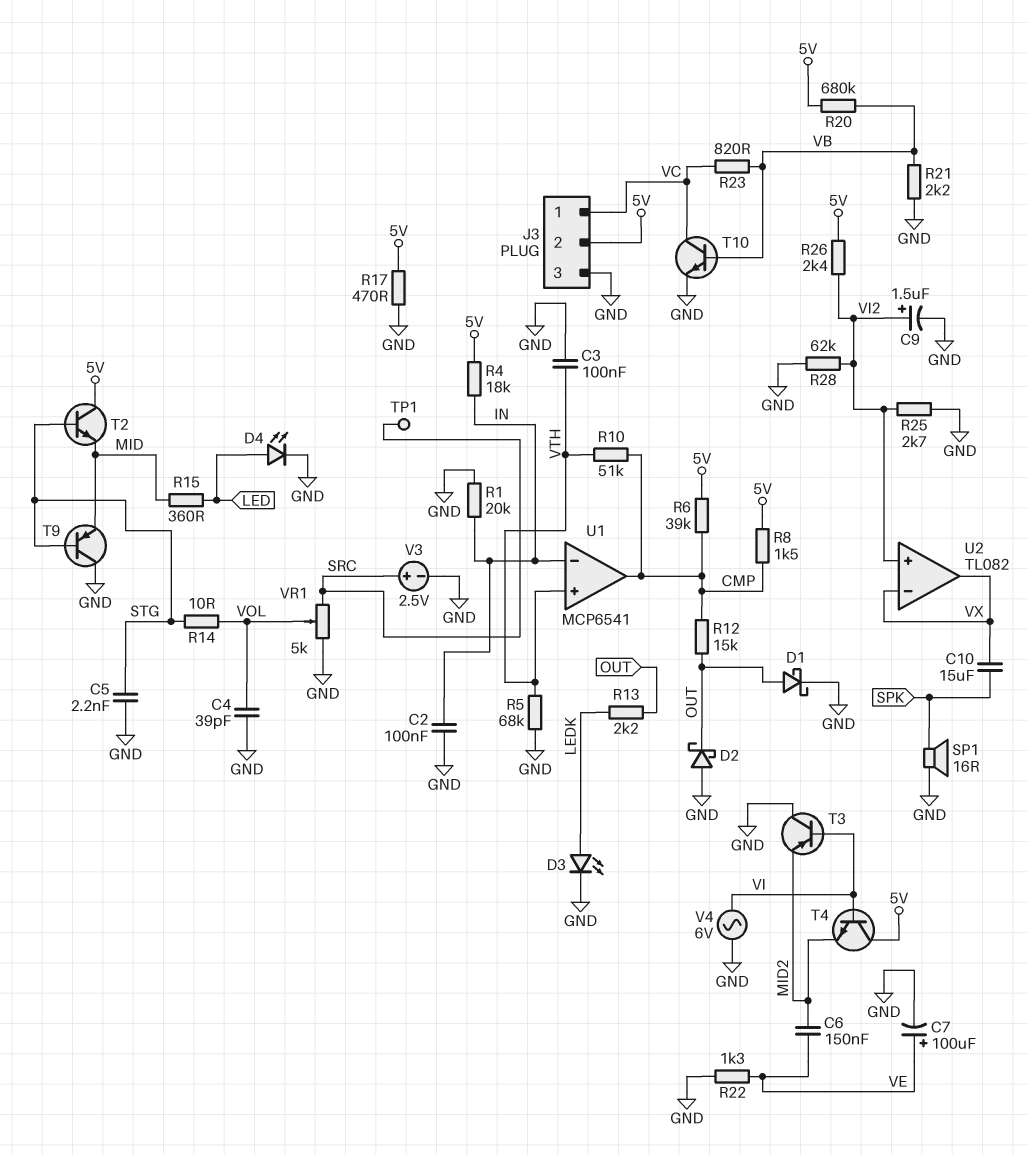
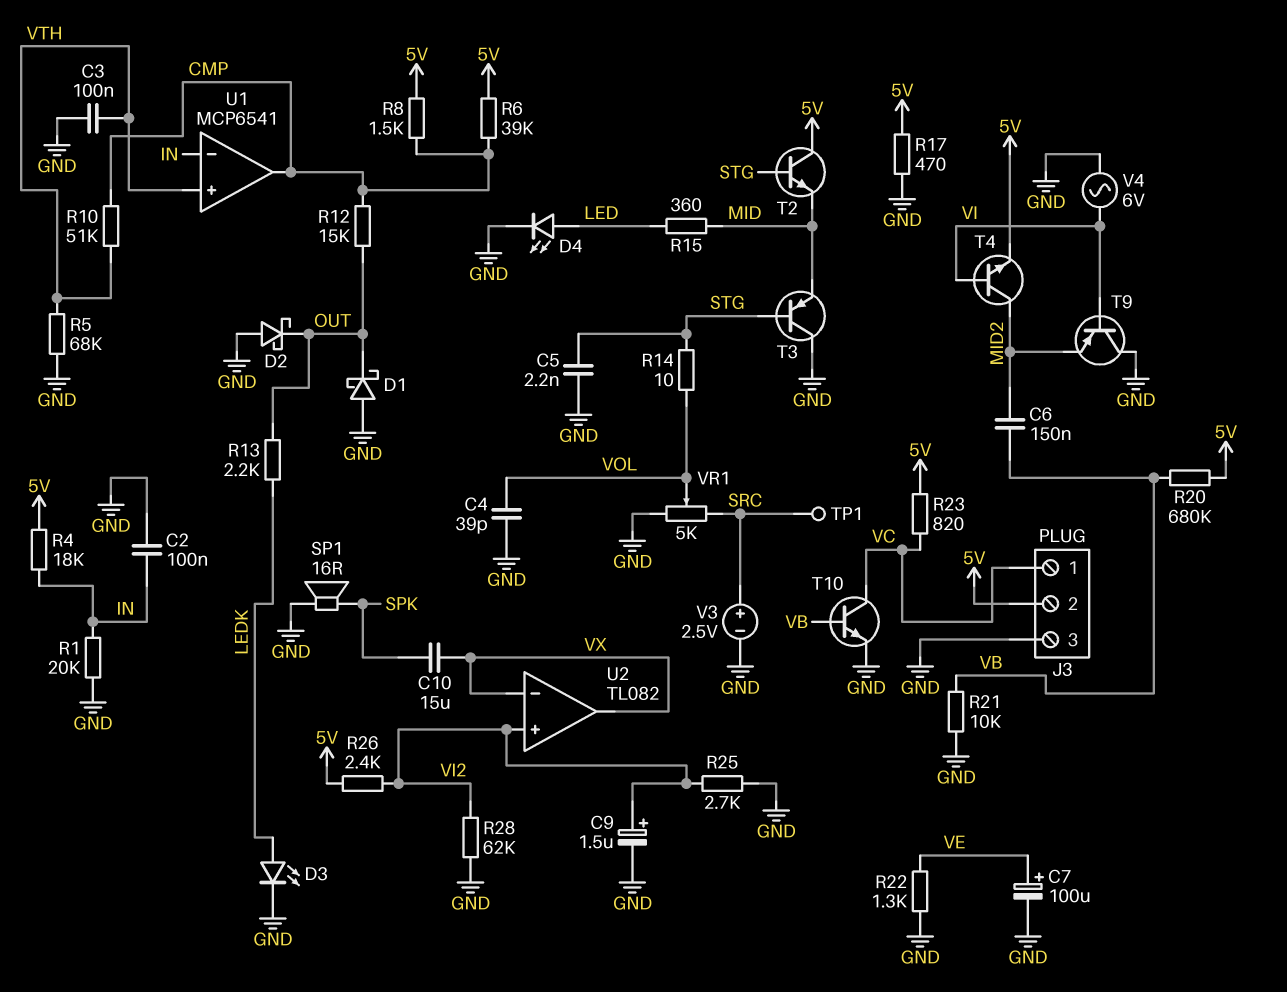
C6: 150nF (MID2, VE) -> 150nF (MID2, VB)
D1: schottky (A OUT, K GND) -> schottky (A GND, K OUT)
R21: 2.2k (GND, VB) -> 10k (GND, VB)
R23: 820 (VB, VC) -> 820 (5V, VC)
T3: PNP (B VI, C GND, E MID2) -> PNP (B STG, C GND, E MID)
T4: NPN (B VI, C 5V, E MID2) -> NPN (B VI, C MID2, E 5V)
T9: PNP (B STG, C GND, E MID) -> PNP (B VI, C GND, E MID2)

